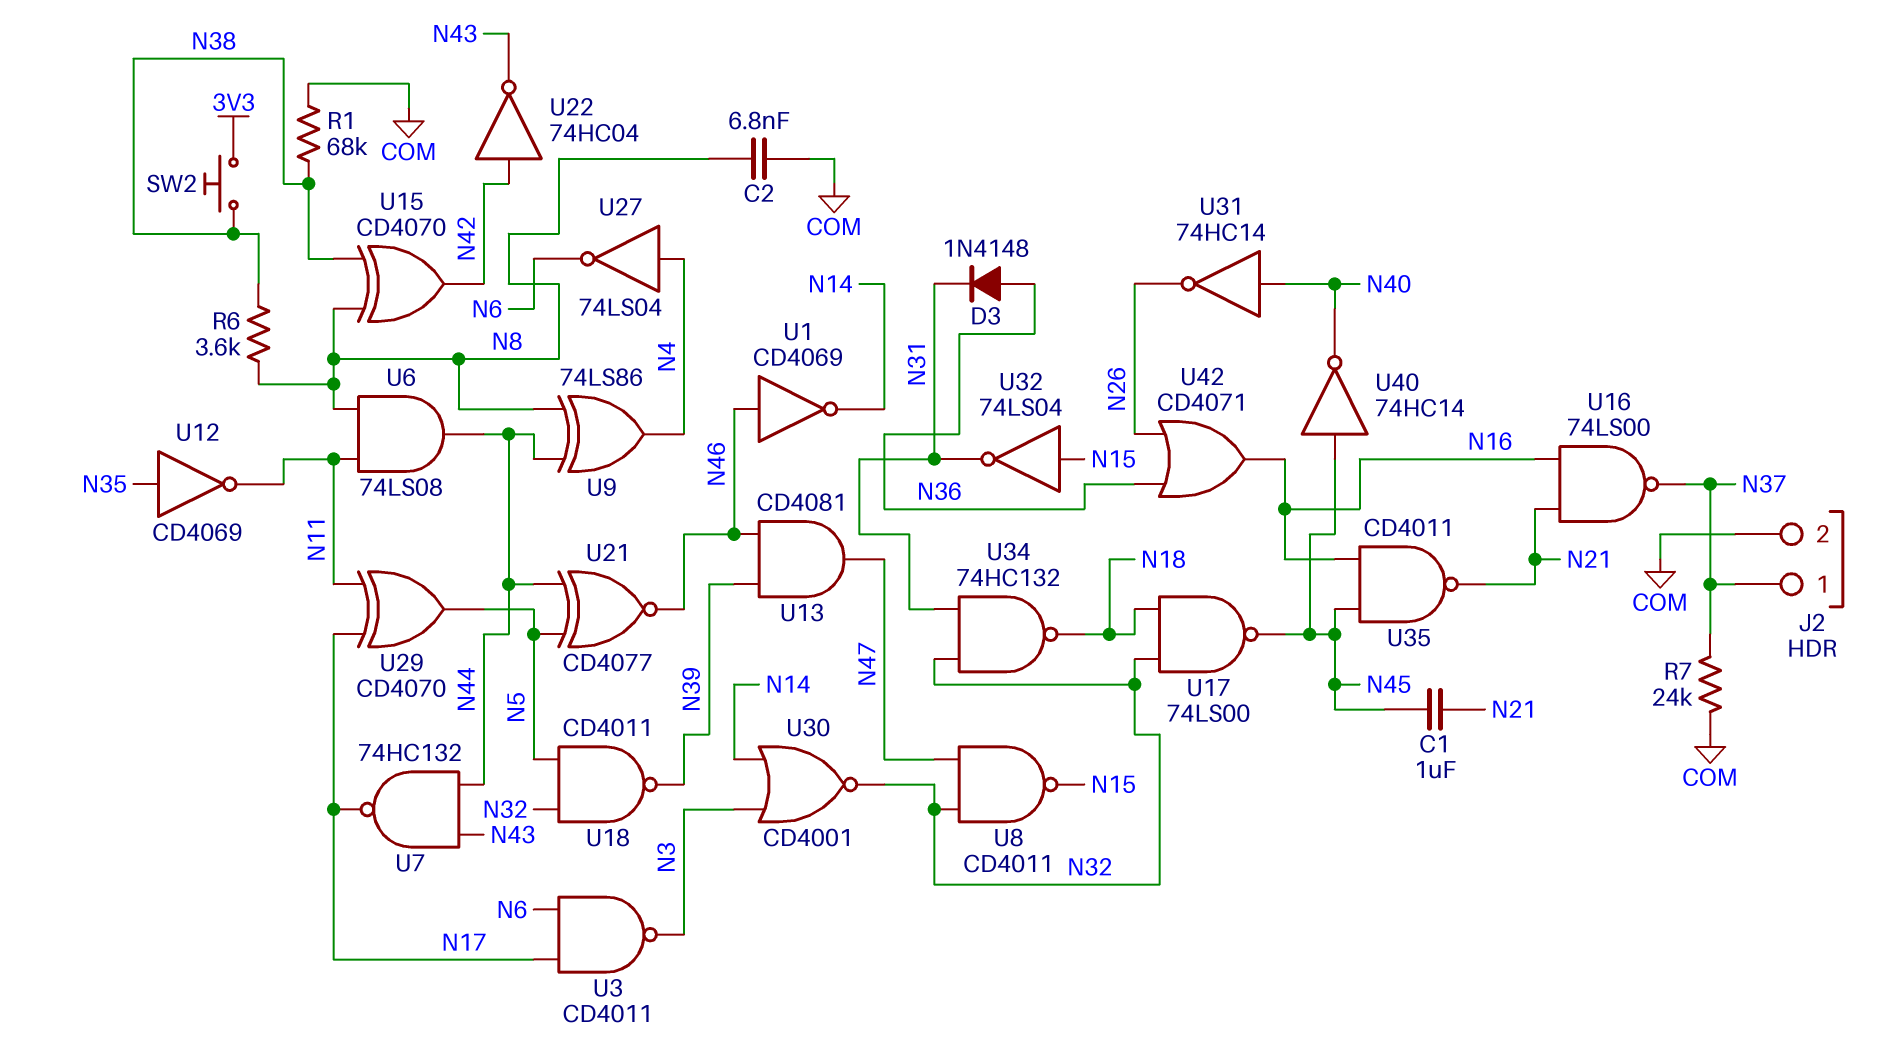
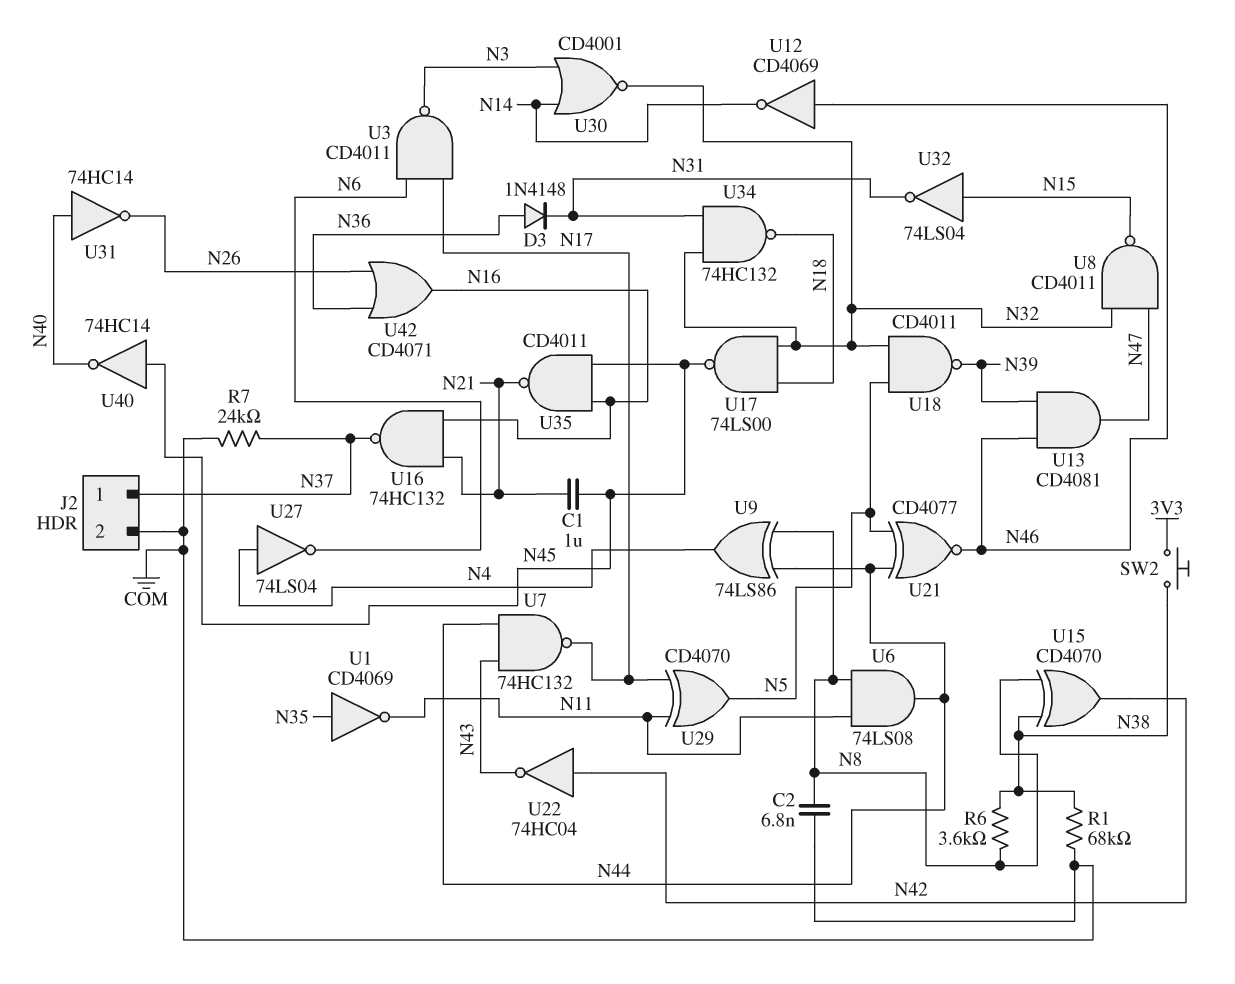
U1: NOT CD4069 (in N46, out N14) -> NOT CD4069 (in N35, out N11)
U12: NOT CD4069 (in N35, out N11) -> NOT CD4069 (in N46, out N14)
U16: NAND 74LS00 (in N16, in N21, out N37) -> NAND 74HC132 (in N16, in N21, out N37)

